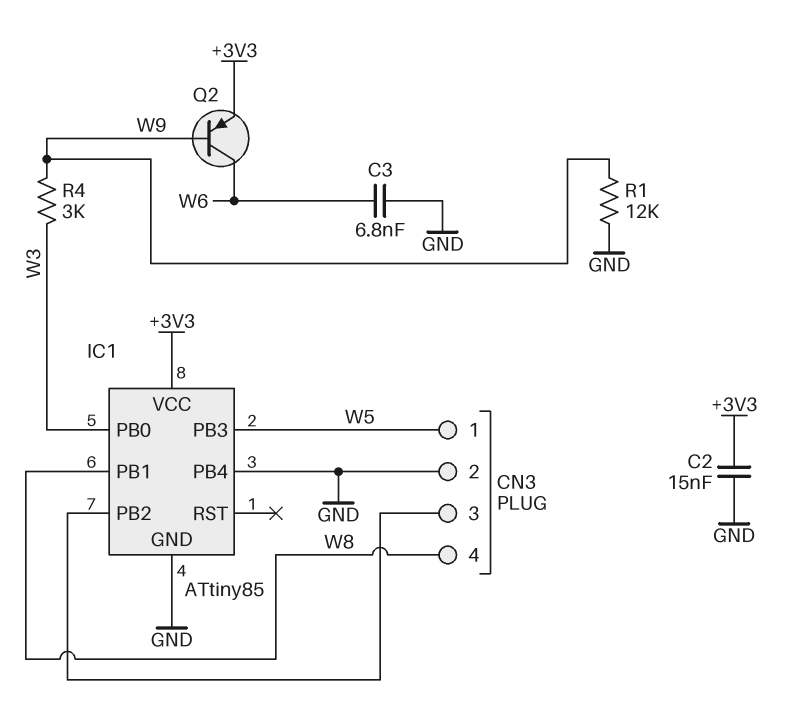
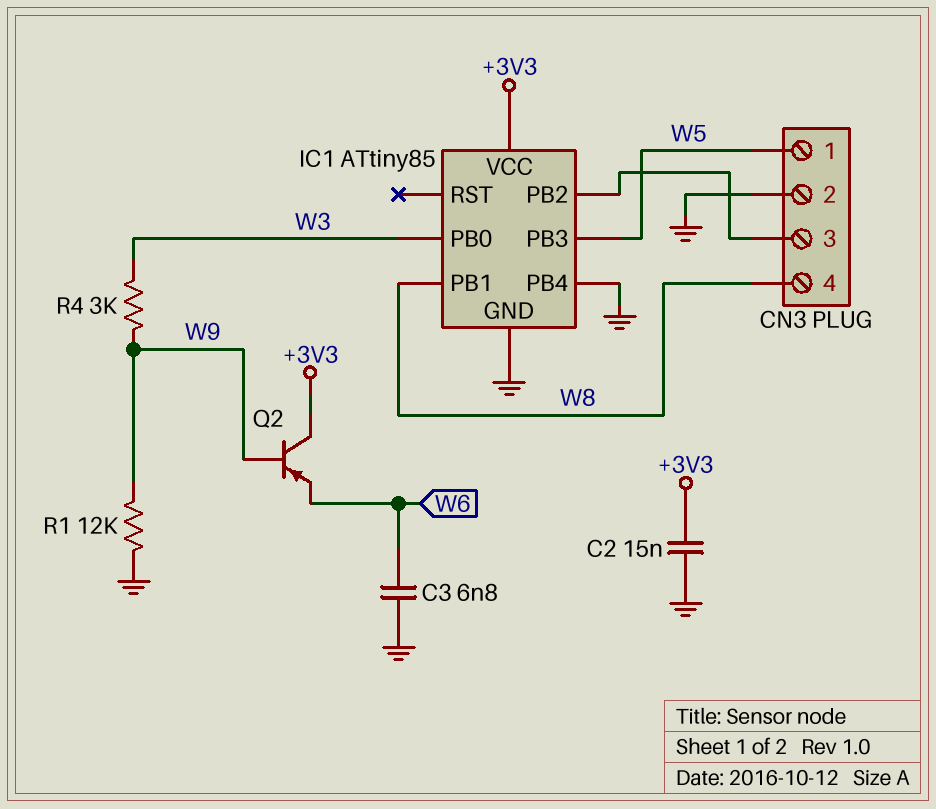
Q2: PNP (B W9, C W6, E +3V3) -> PNP (B W9, C +3V3, E W6)

